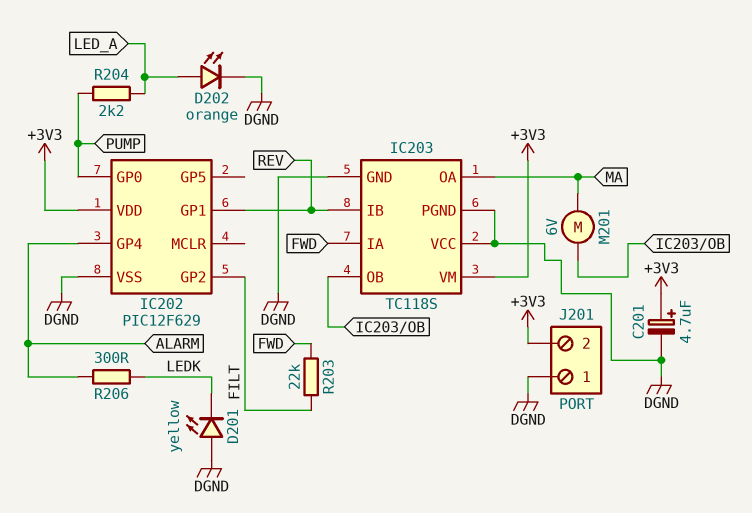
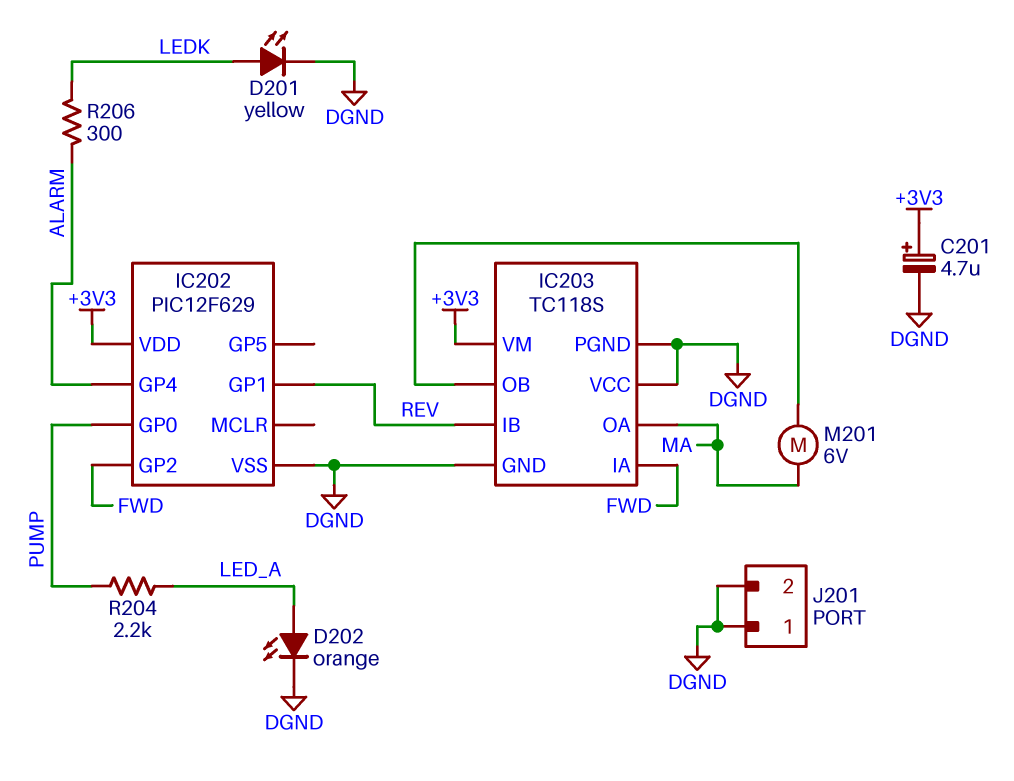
D201: LED yellow (A DGND, K LEDK) -> LED yellow (A LEDK, K DGND)
IC202 pin GP2: FILT -> FWD
J201 pin 2: +3V3 -> DGND
R203: 22k (FILT, FWD) -> none

